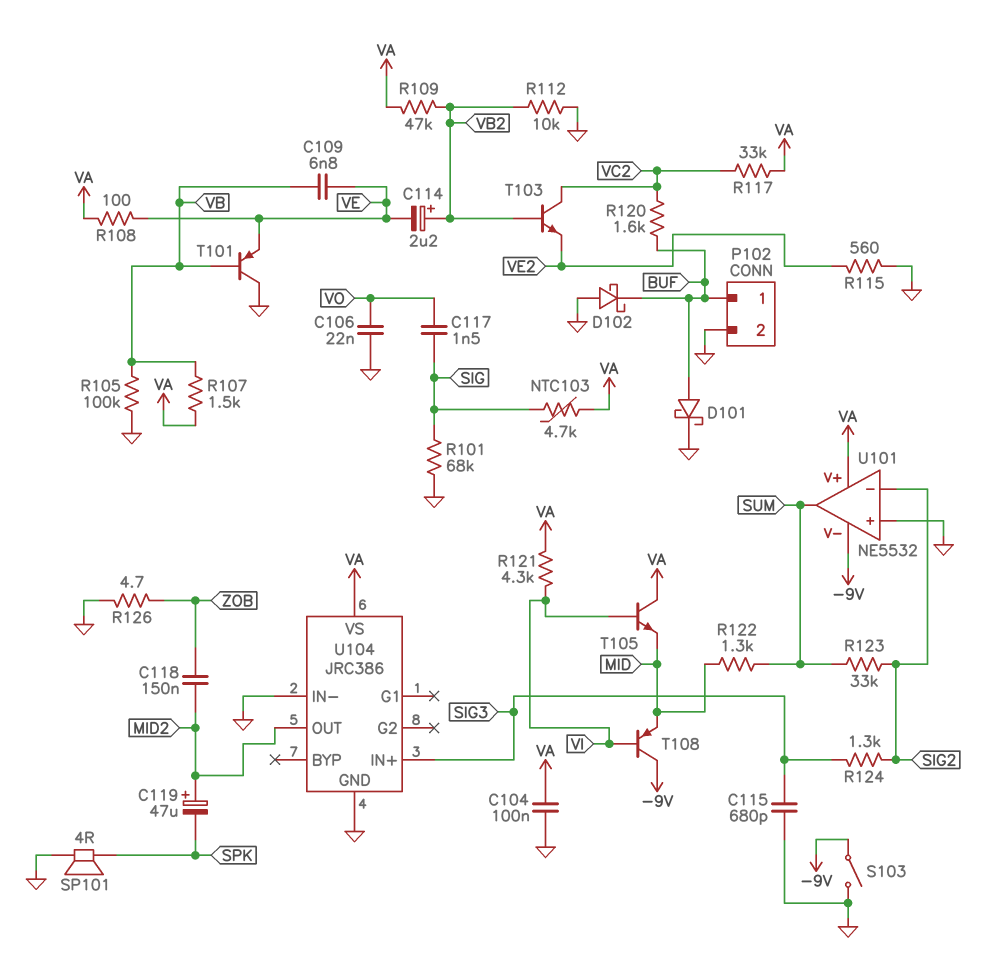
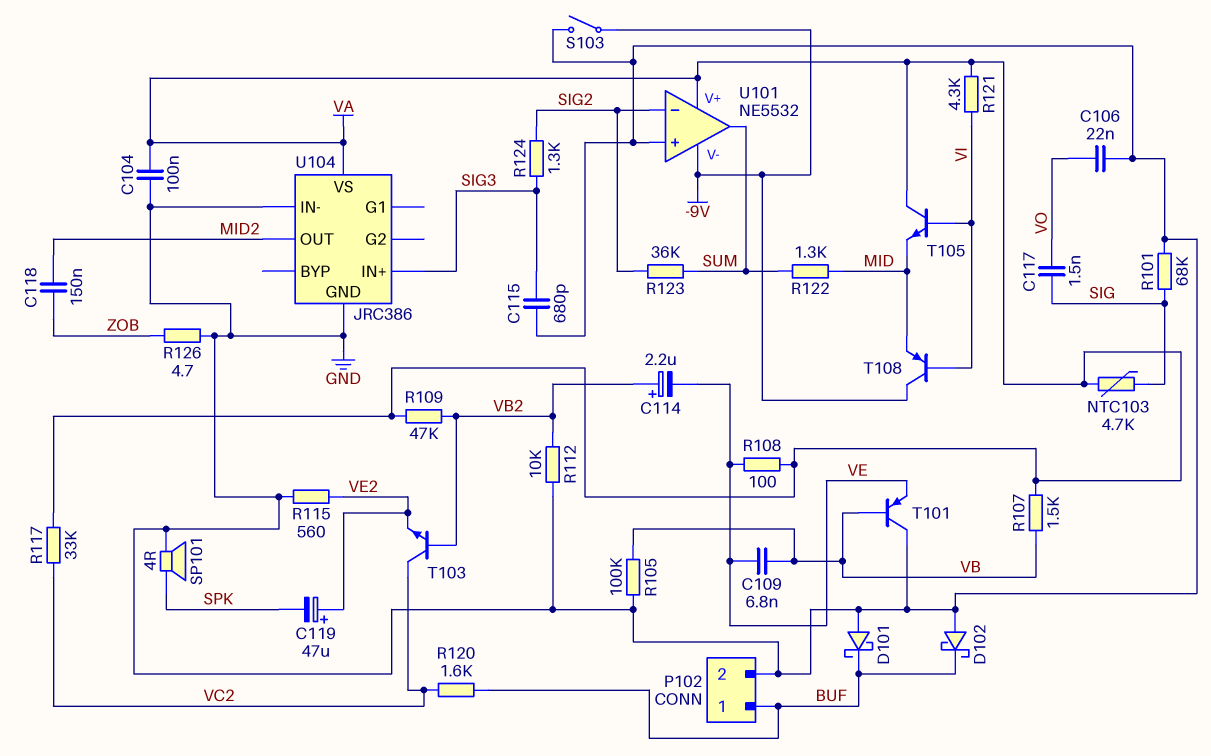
C119: 47uF (plus MID2, minus SPK) -> 47uF (plus VE2, minus SPK)
D101: schottky (A BUF, K GND) -> schottky (A GND, K BUF)
R123: 33k (SIG2, SUM) -> 36k (SIG2, SUM)

